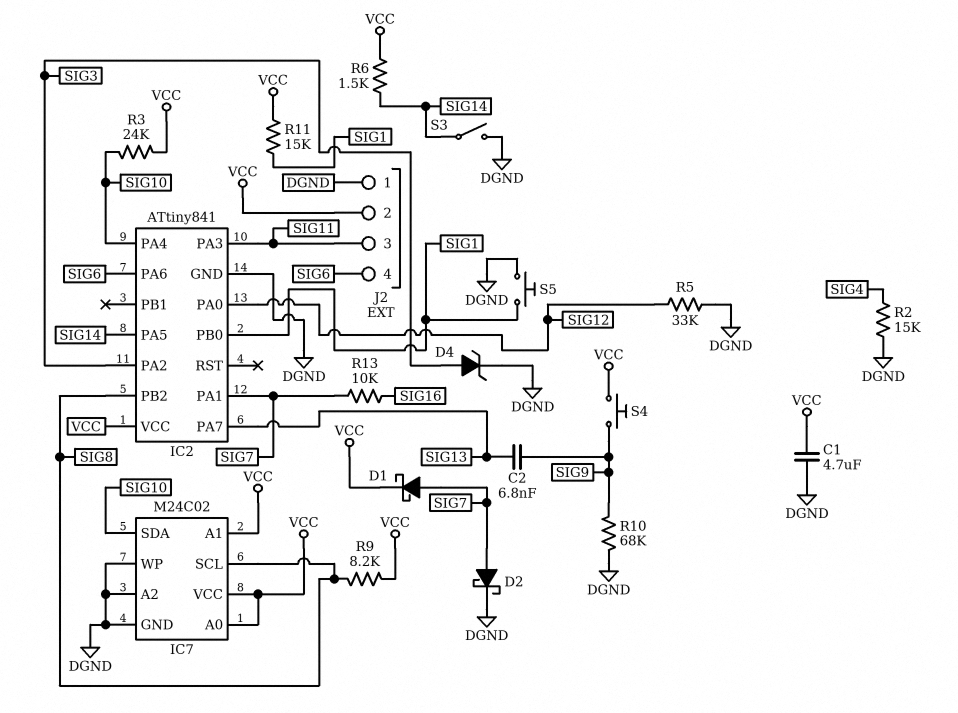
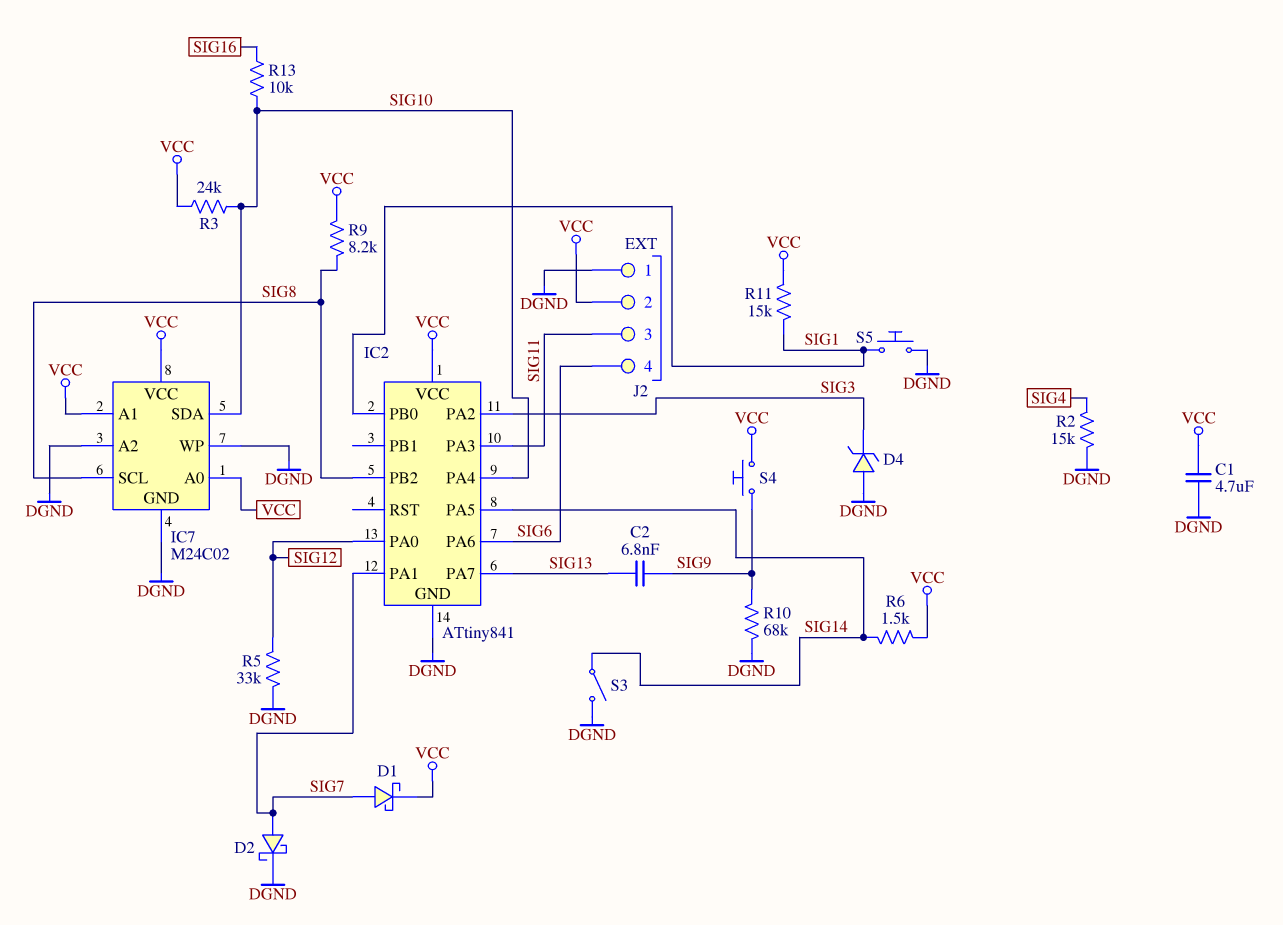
D4: zener (A SIG3, K DGND) -> zener (A DGND, K SIG3)
R13: 10k (SIG7, SIG16) -> 10k (SIG10, SIG16)

